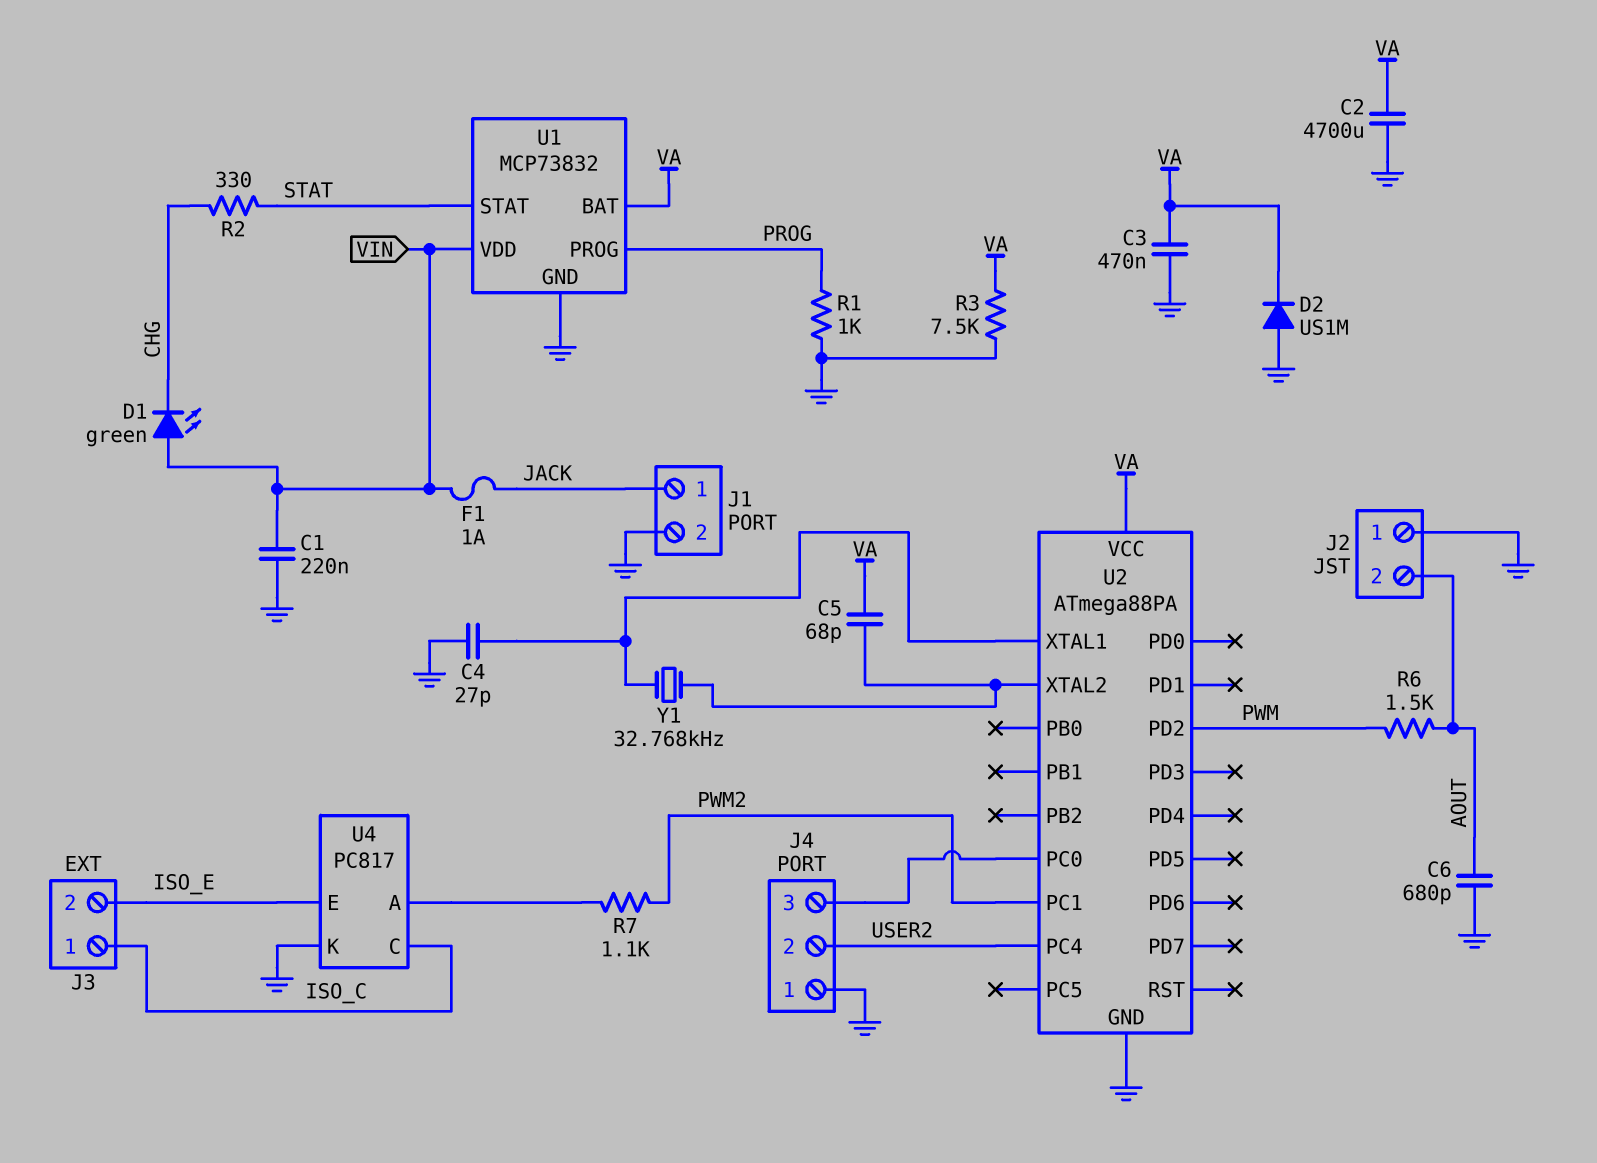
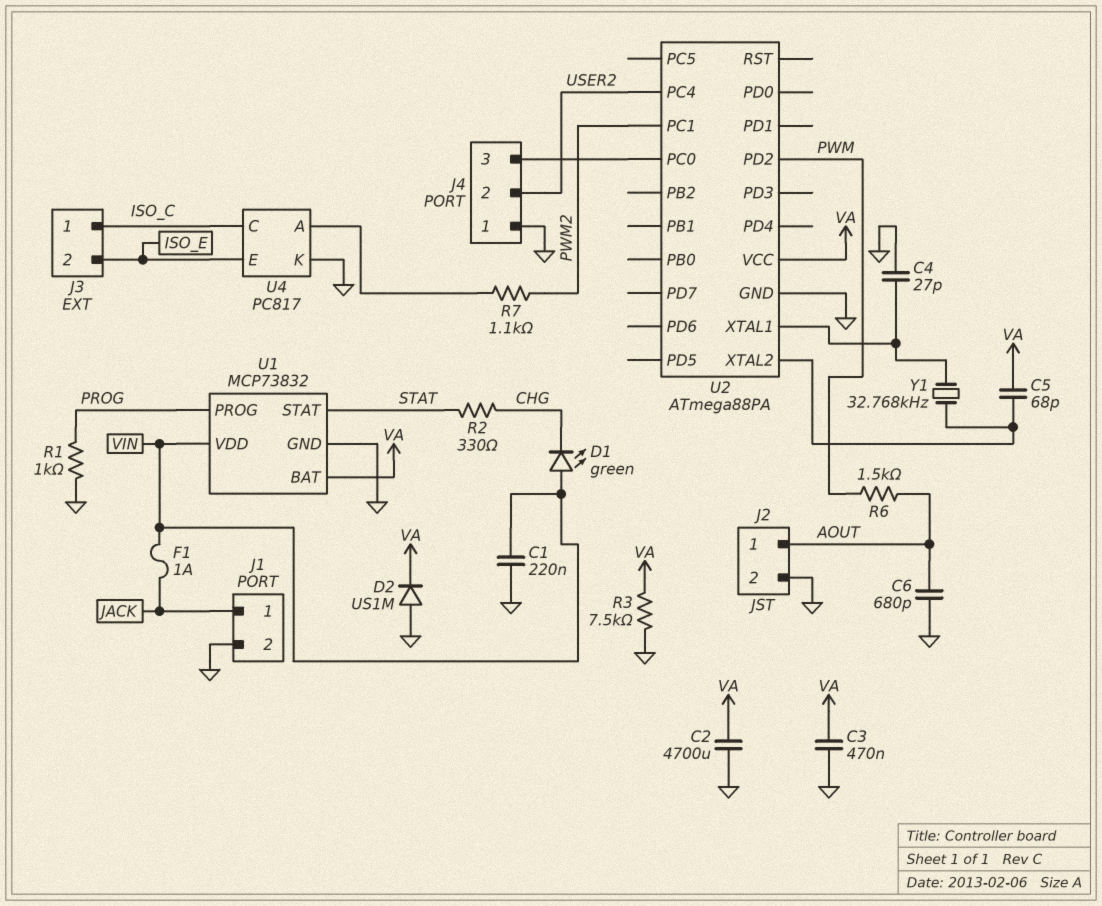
J2 pin 1: GND -> AOUT
J2 pin 2: AOUT -> GND

